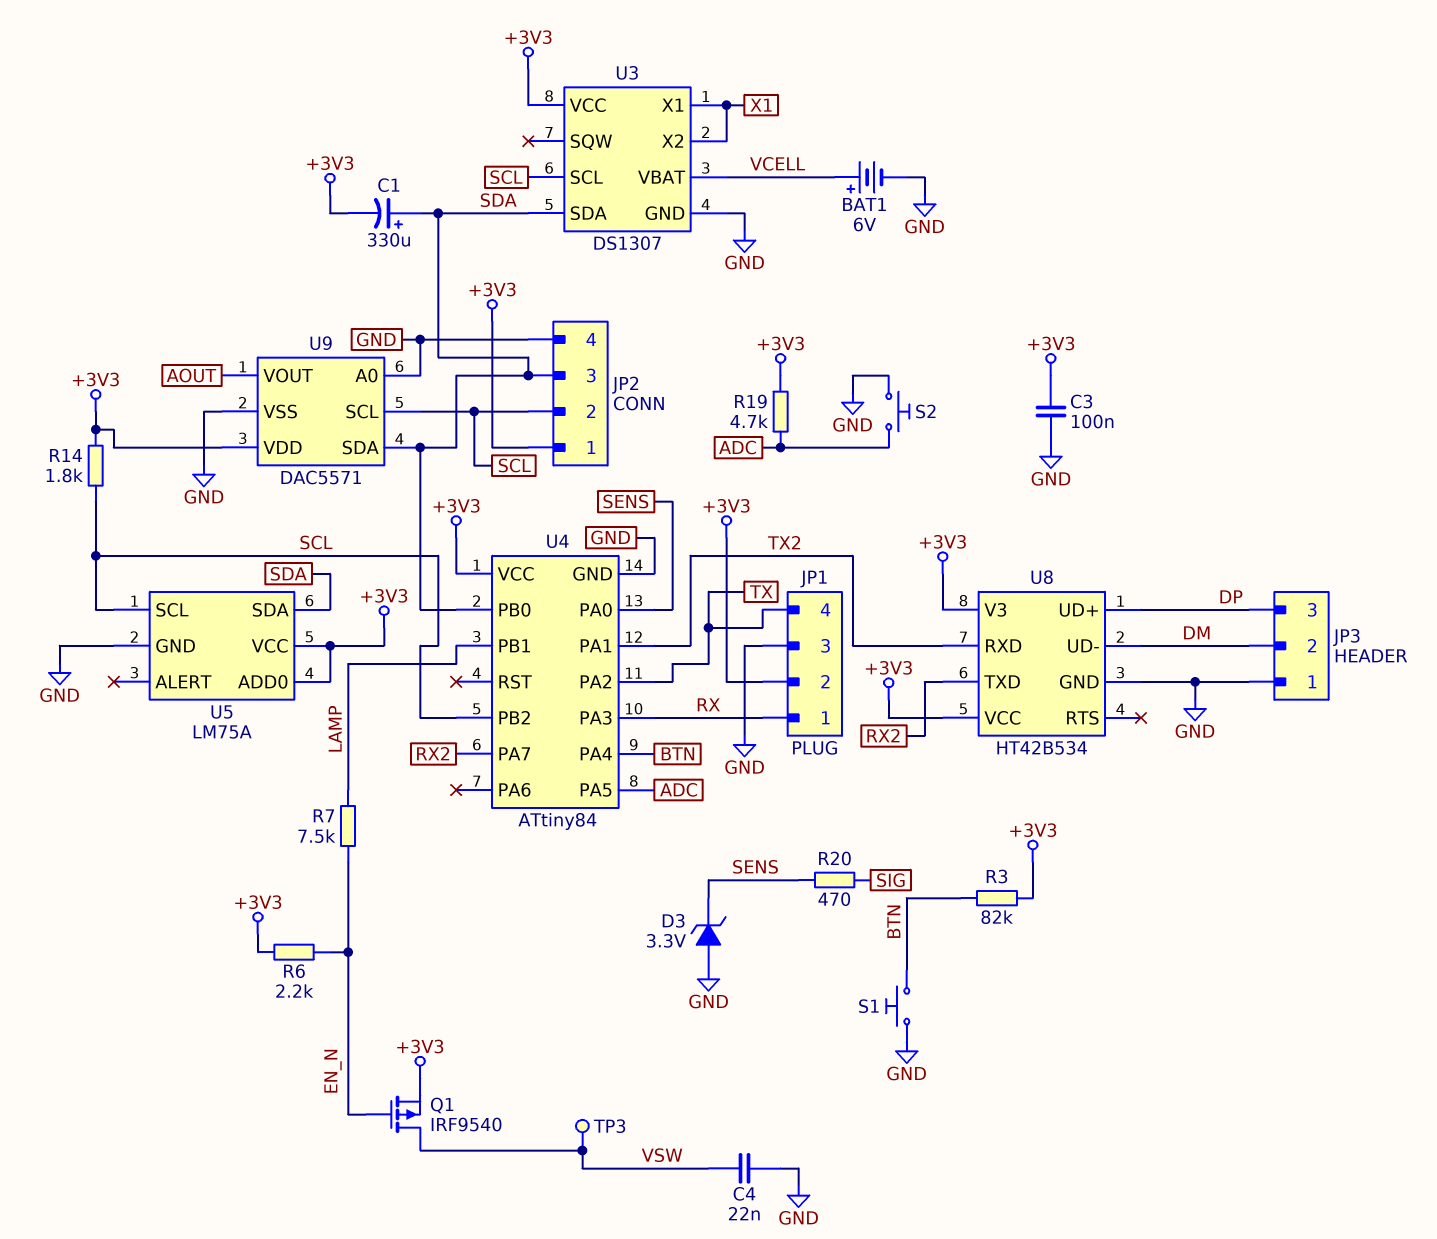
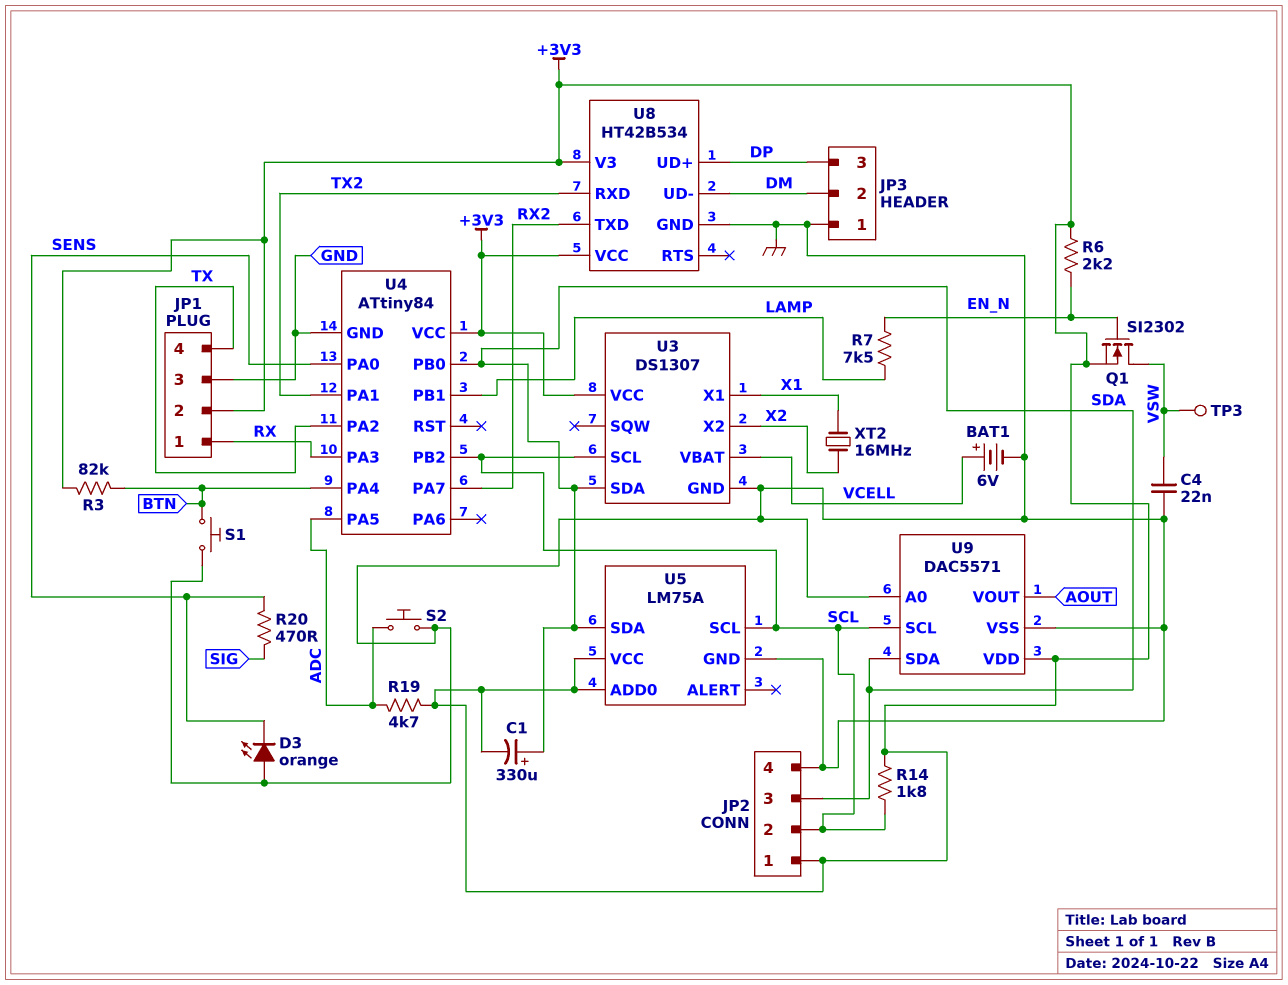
C3: 100nF (+3V3, GND) -> none
D3: zener 3.3V (A GND, K SENS) -> LED orange (A GND, K SENS)
Q1: PMOS IRF9540 (G EN_N, D VSW, S +3V3) -> NMOS SI2302 (G EN_N, D VSW, S +3V3)
U3 pin X2: X1 -> X2
XT2: none -> 16MHz (X1, X2)

